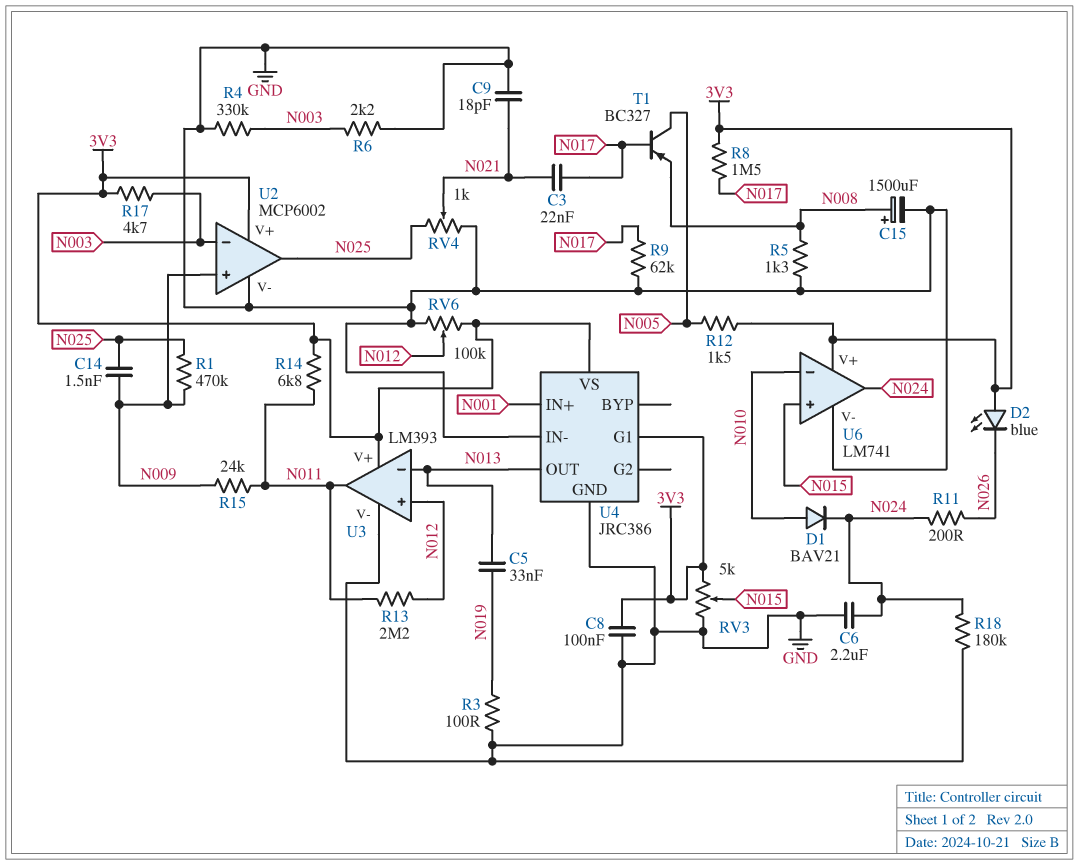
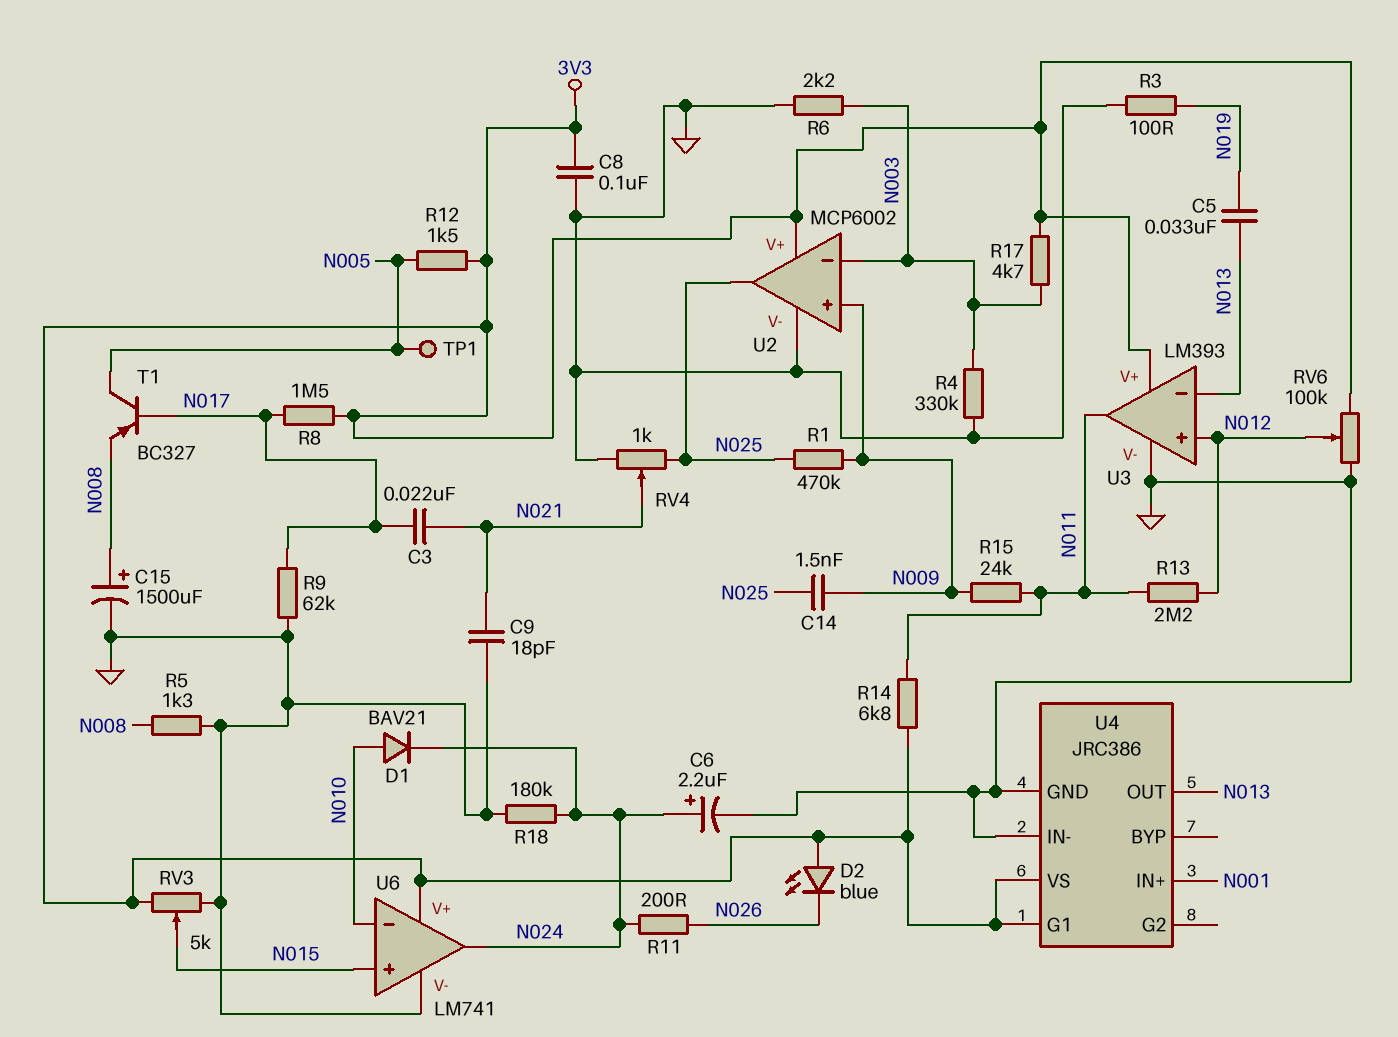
C6: 2.2uF (GND, N024) -> 2.2uF (plus N024, minus GND)
TP1: none -> test point (N005)

